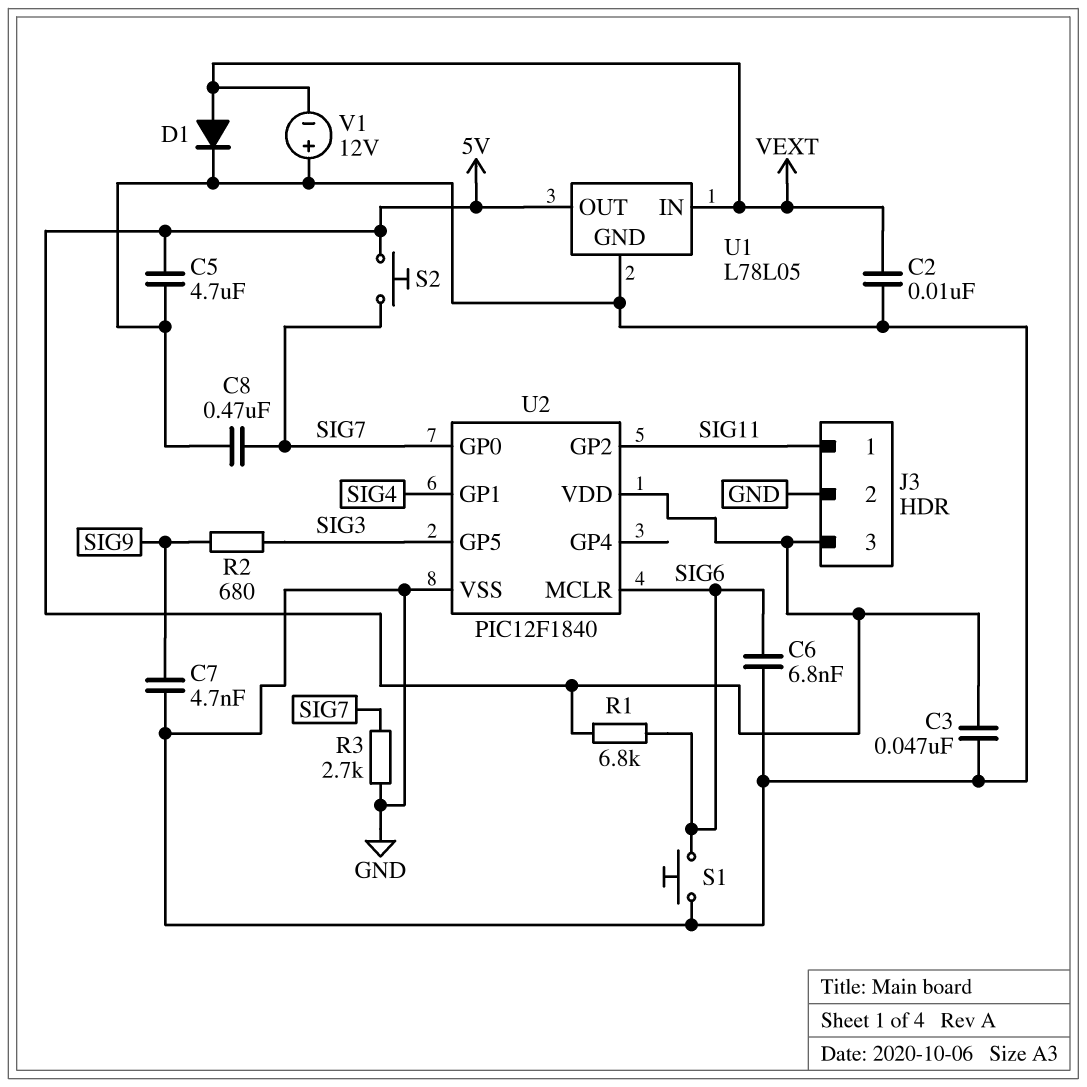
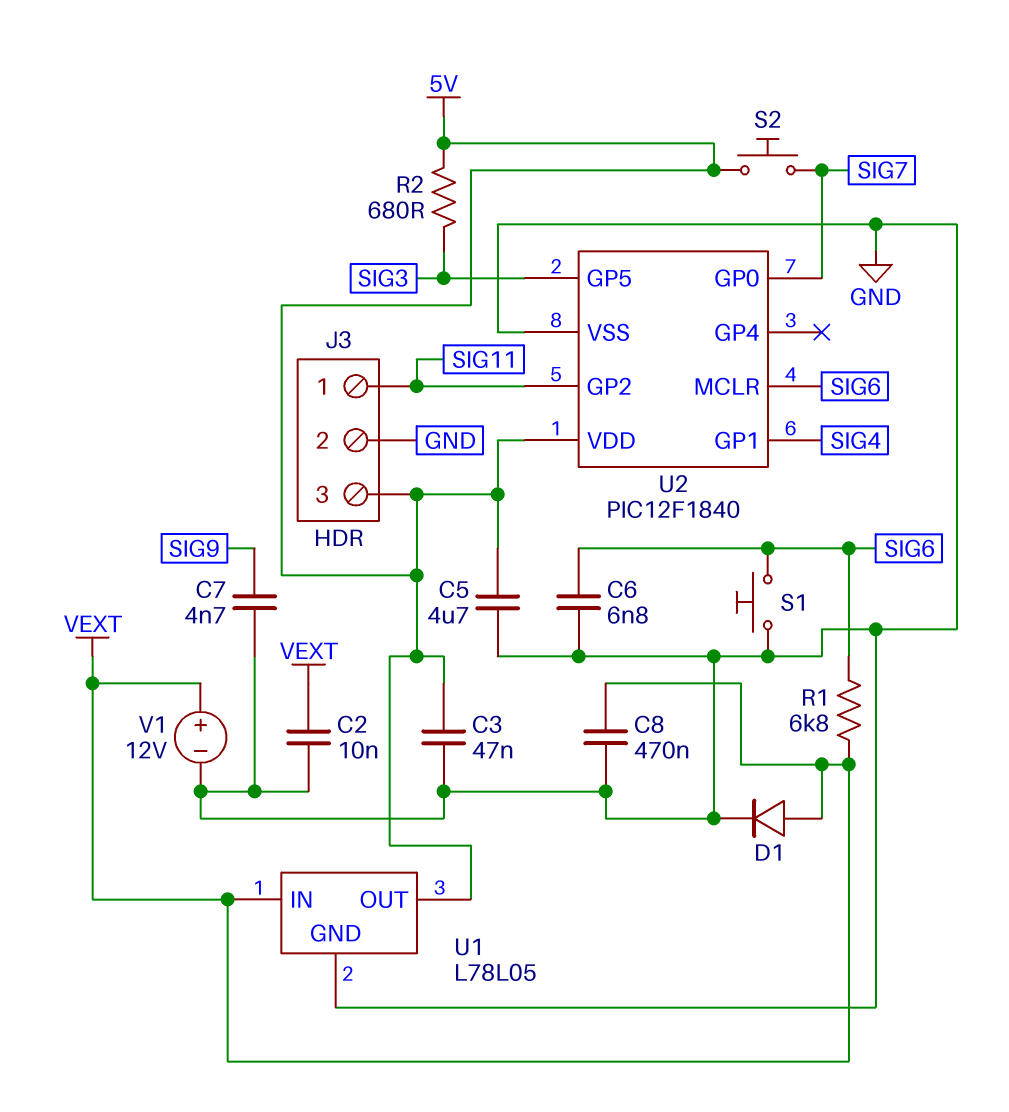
C8: 470nF (GND, SIG7) -> 470nF (GND, VEXT)
R1: 6.8k (5V, SIG6) -> 6.8k (SIG6, VEXT)
R2: 680 (SIG3, SIG9) -> 680 (5V, SIG3)
R3: 2.7k (GND, SIG7) -> none
V1: 12V (plus GND, minus VEXT) -> 12V (plus VEXT, minus GND)

